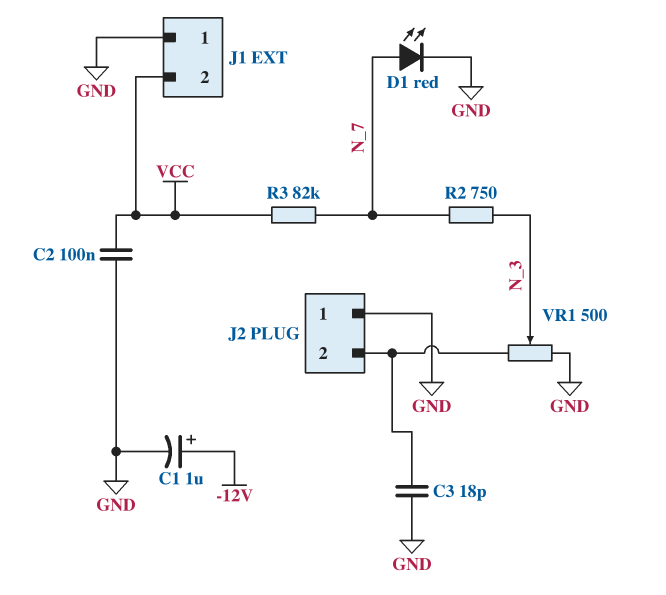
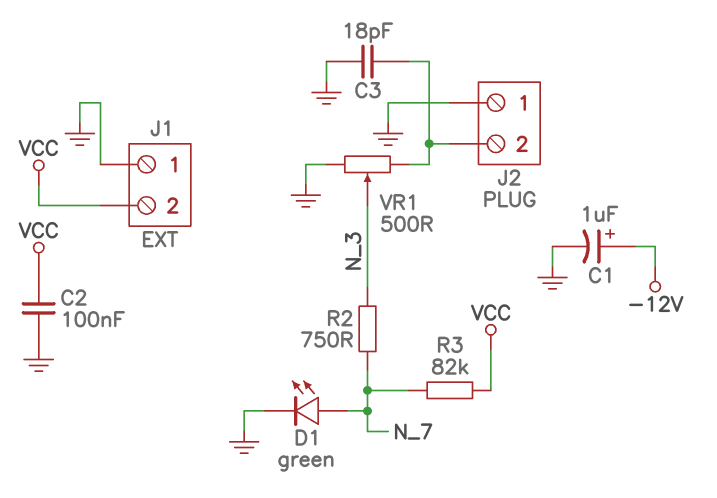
D1: LED red (A N_7, K GND) -> LED green (A N_7, K GND)

